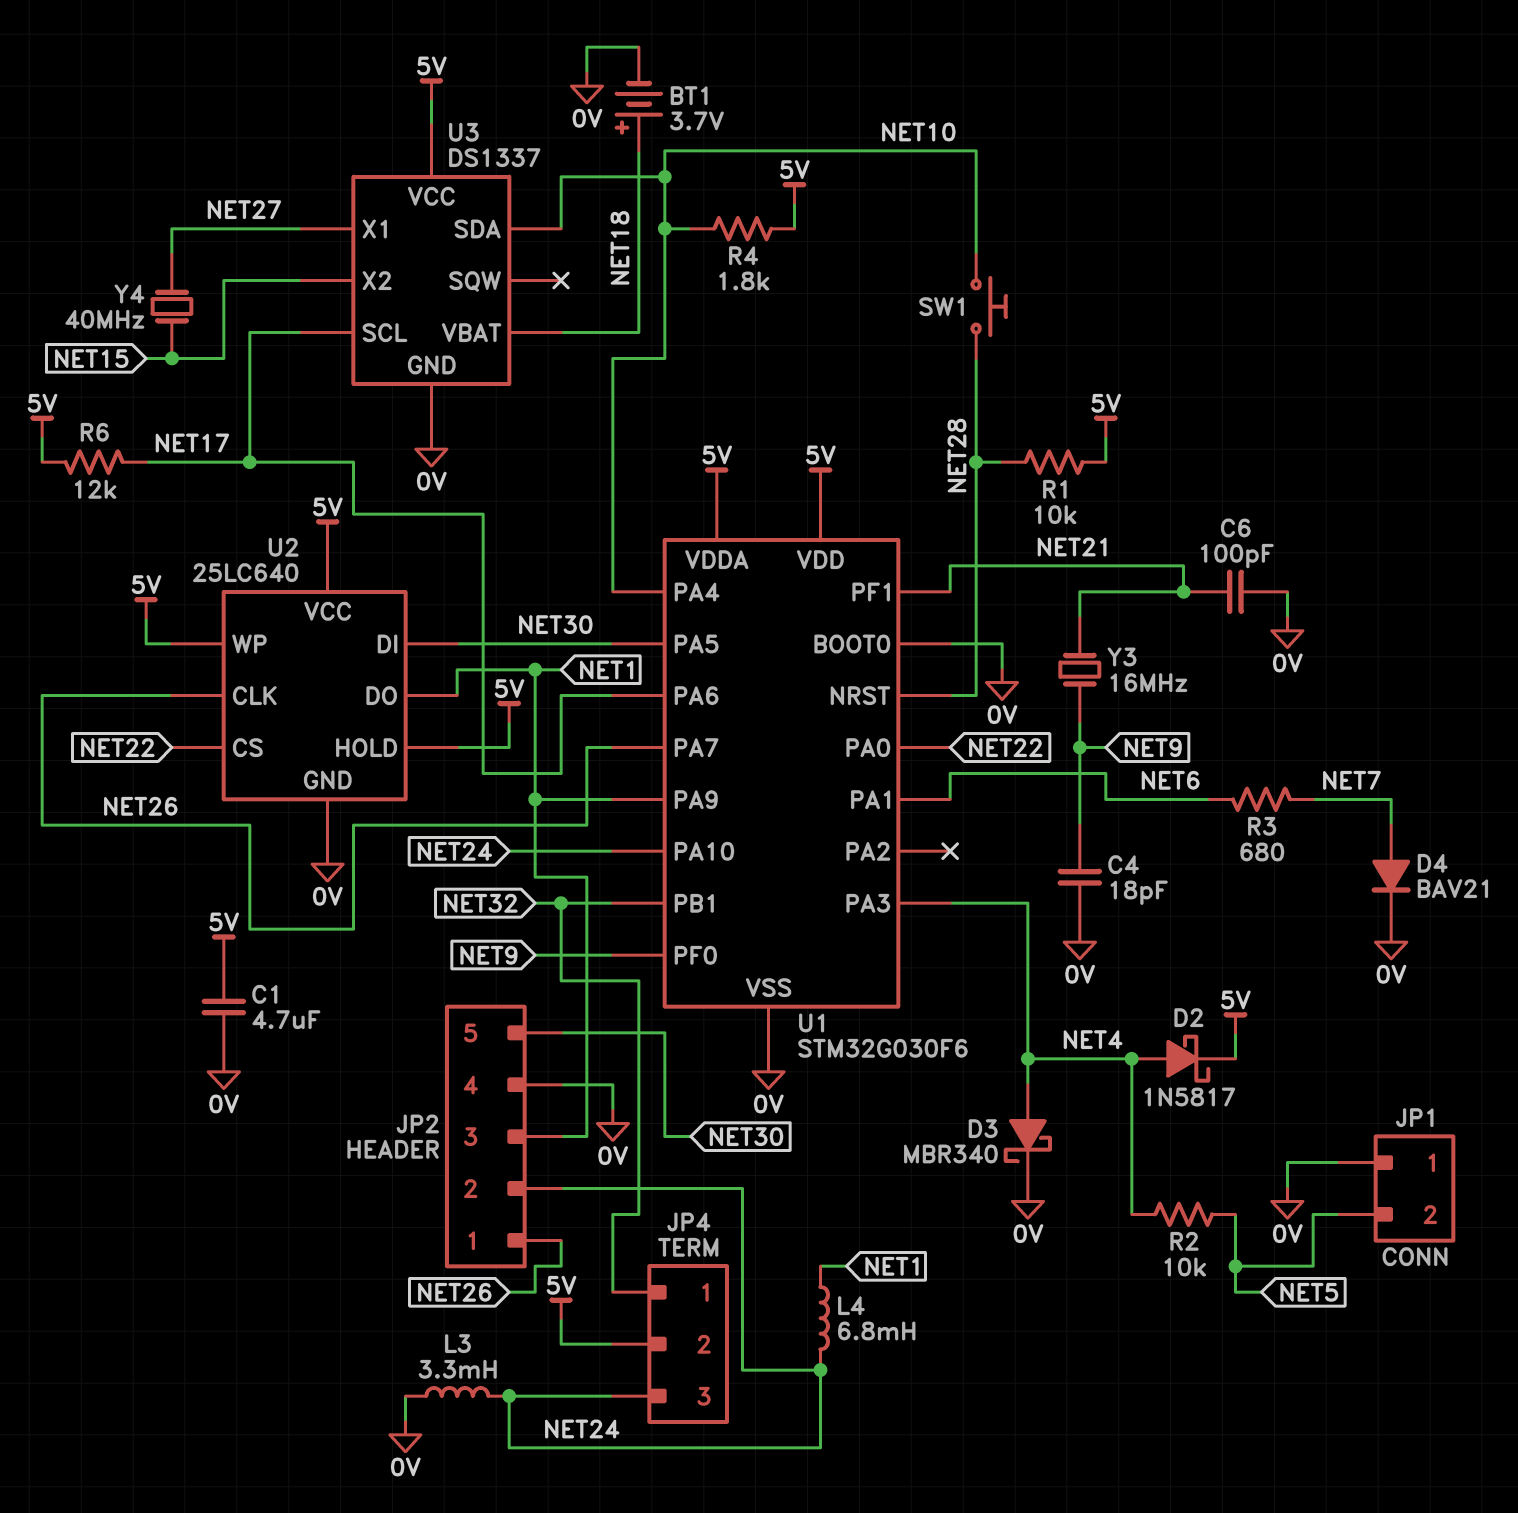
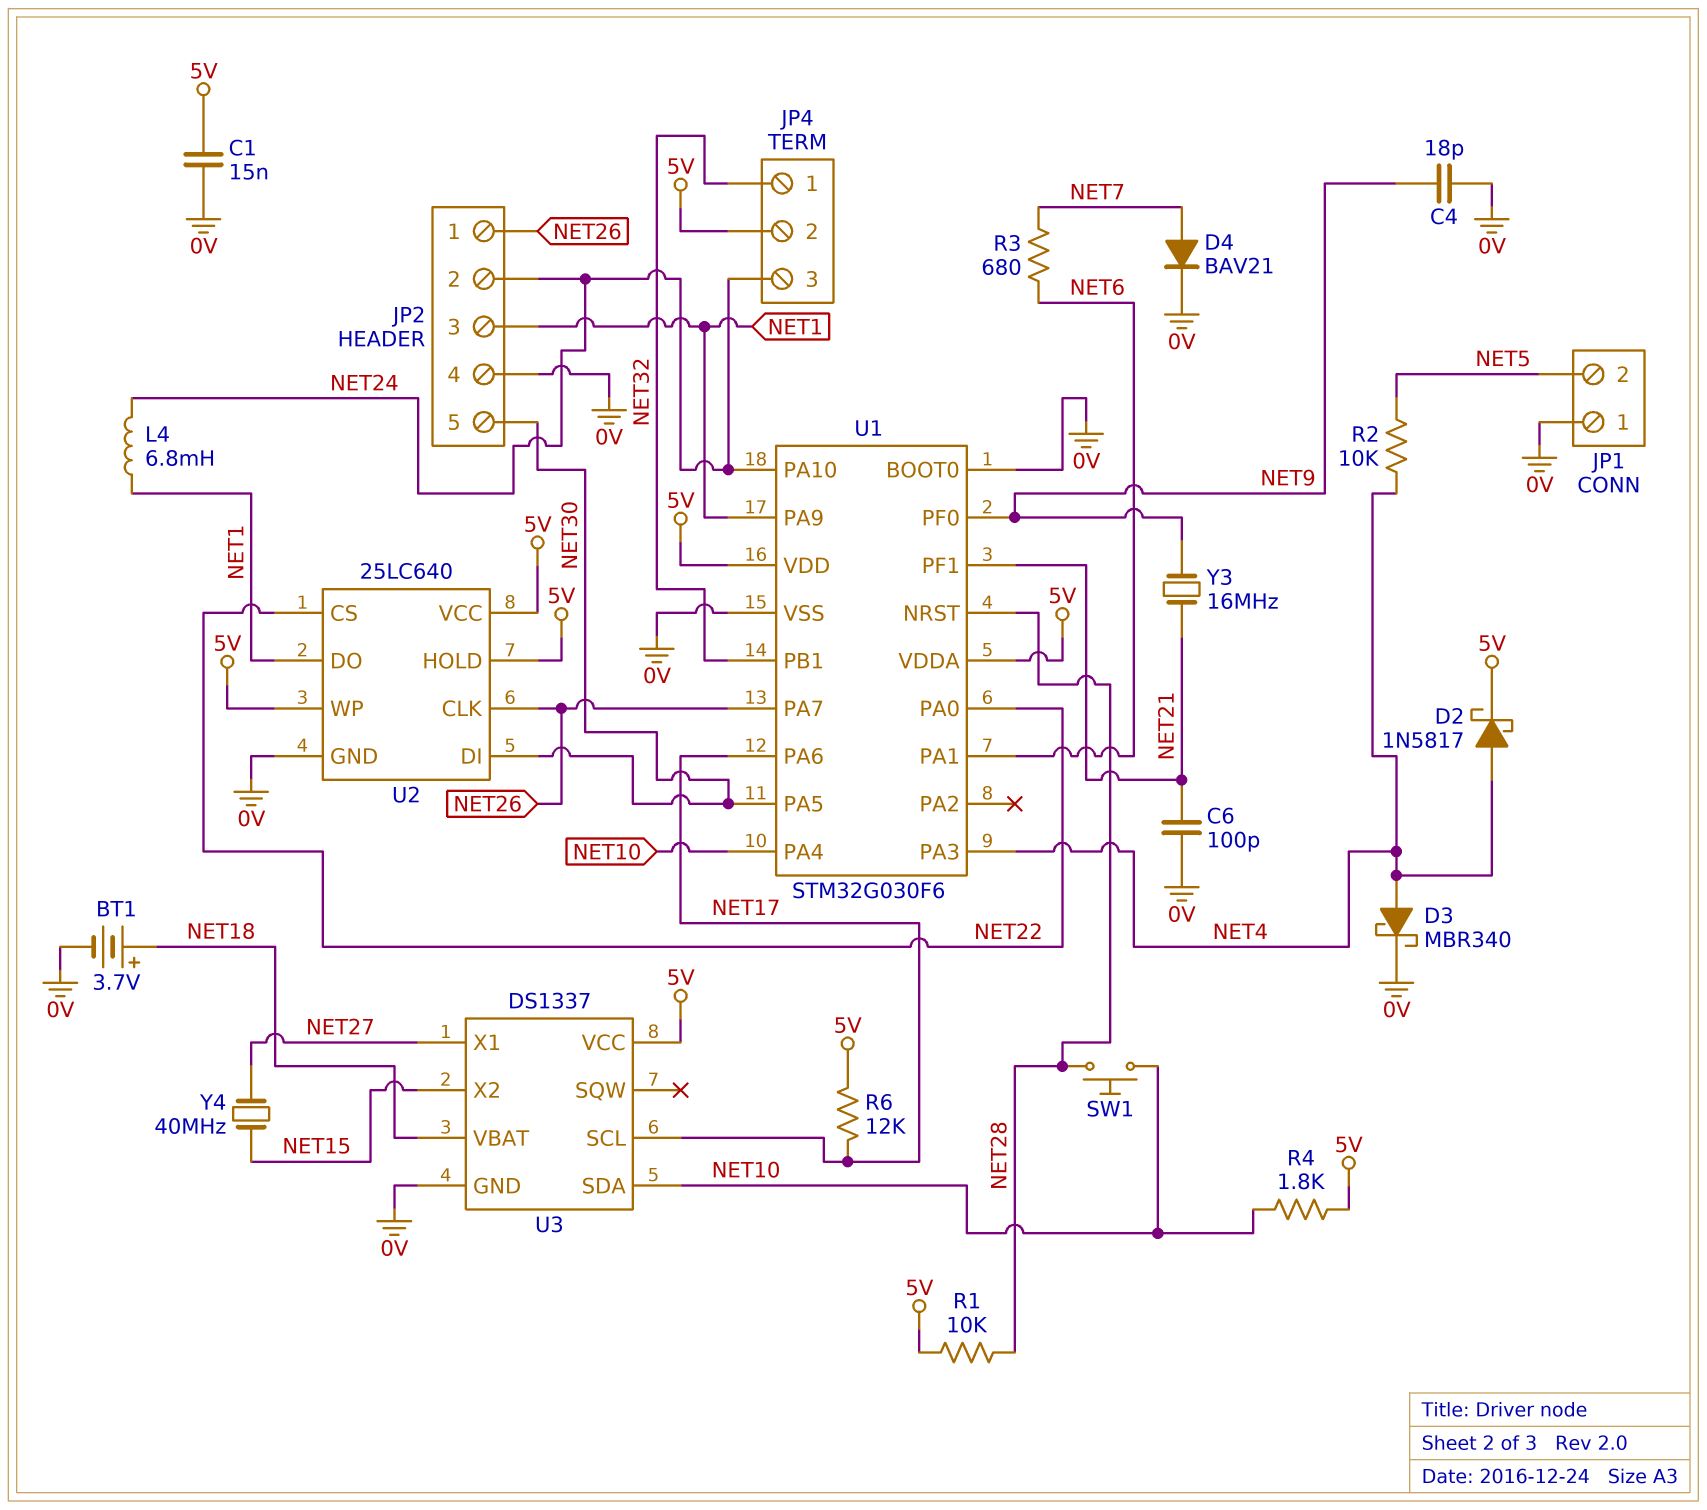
C1: 4.7uF (0V, 5V) -> 15nF (0V, 5V)
L3: 3.3mH (0V, NET24) -> none

